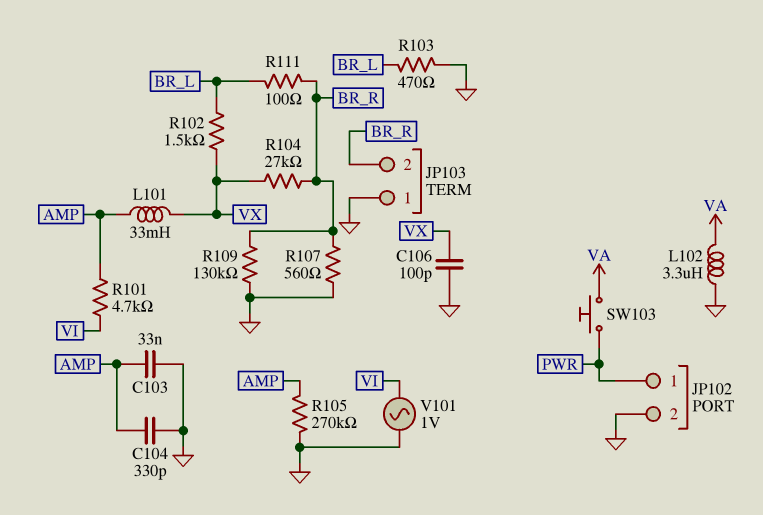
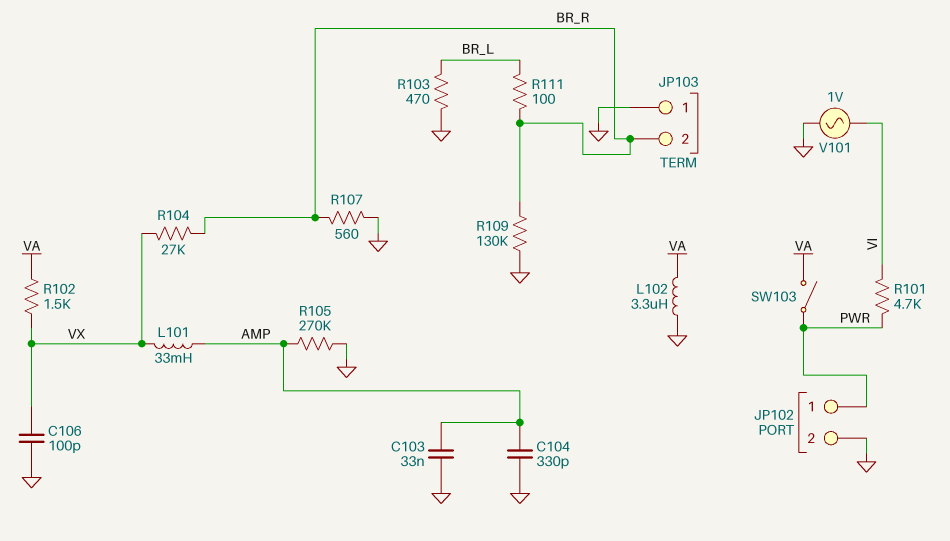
R101: 4.7k (AMP, VI) -> 4.7k (PWR, VI)
R102: 1.5k (BR_L, VX) -> 1.5k (VA, VX)
SW103: button (PWR, VA) -> switch (PWR, VA)

